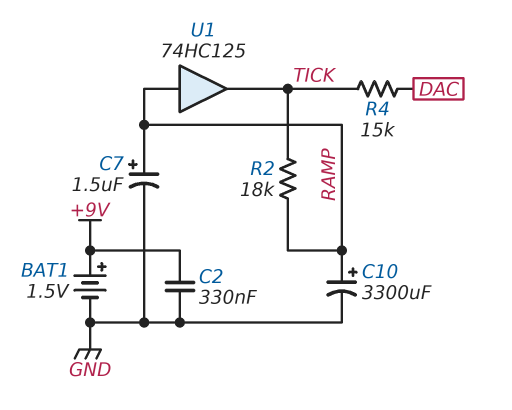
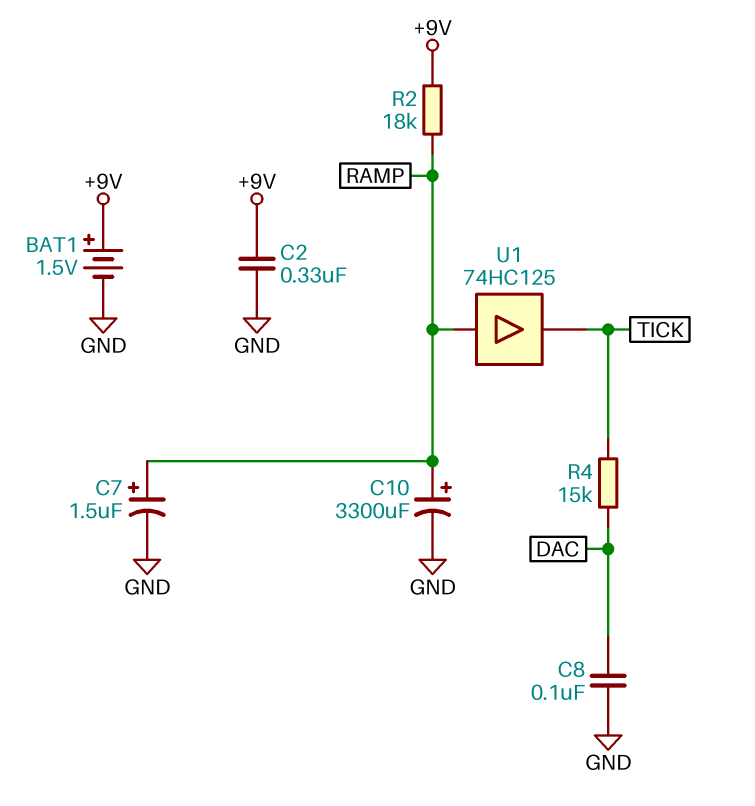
C8: none -> 100nF (DAC, GND)
R2: 18k (RAMP, TICK) -> 18k (+9V, RAMP)

